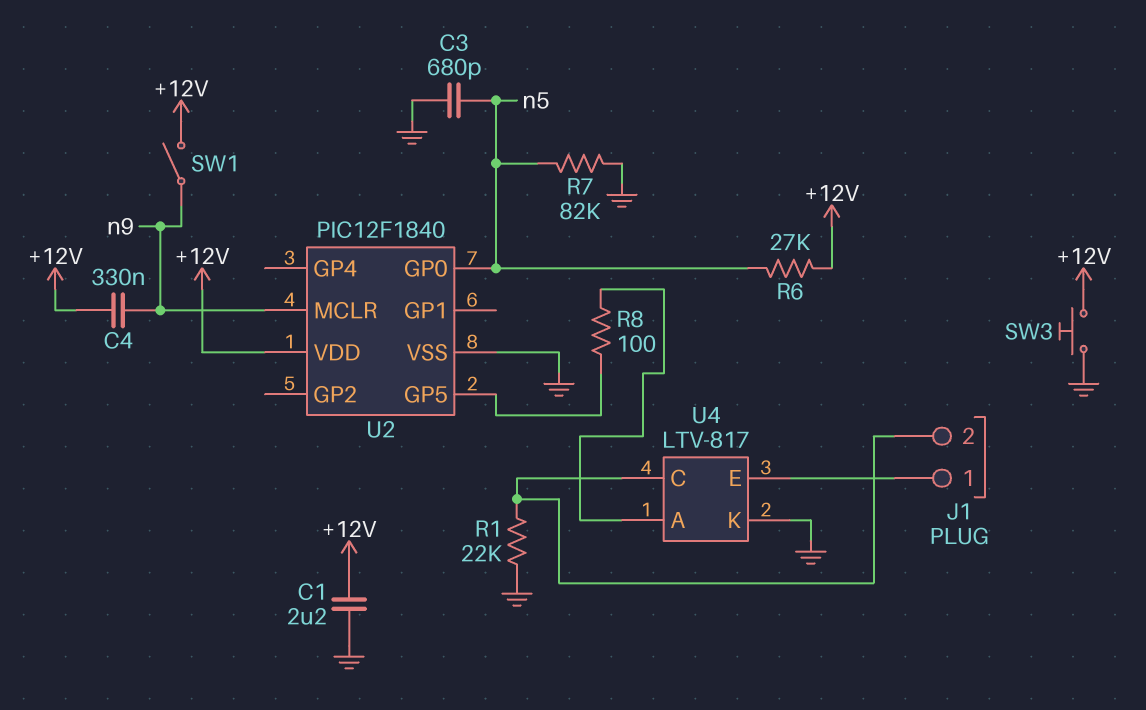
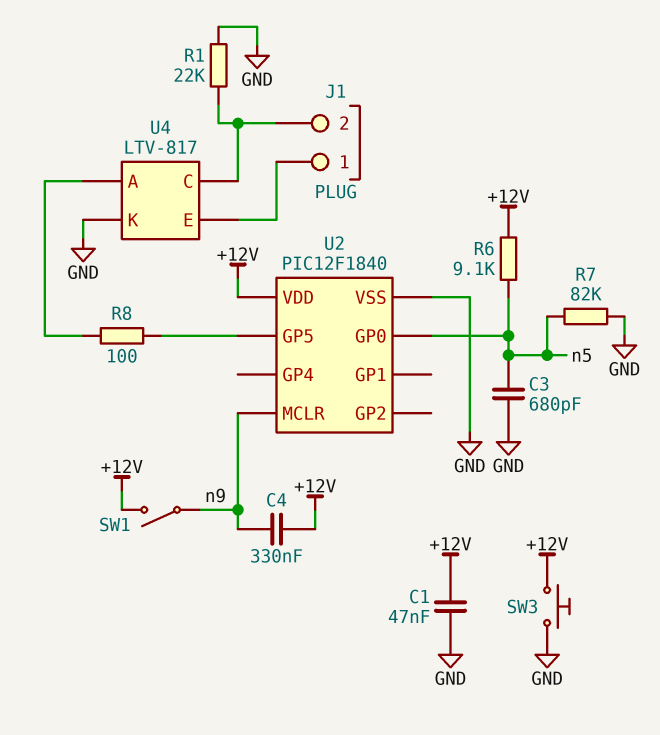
C1: 2.2uF (+12V, GND) -> 47nF (+12V, GND)
R6: 27k (+12V, n5) -> 9.1k (+12V, n5)

